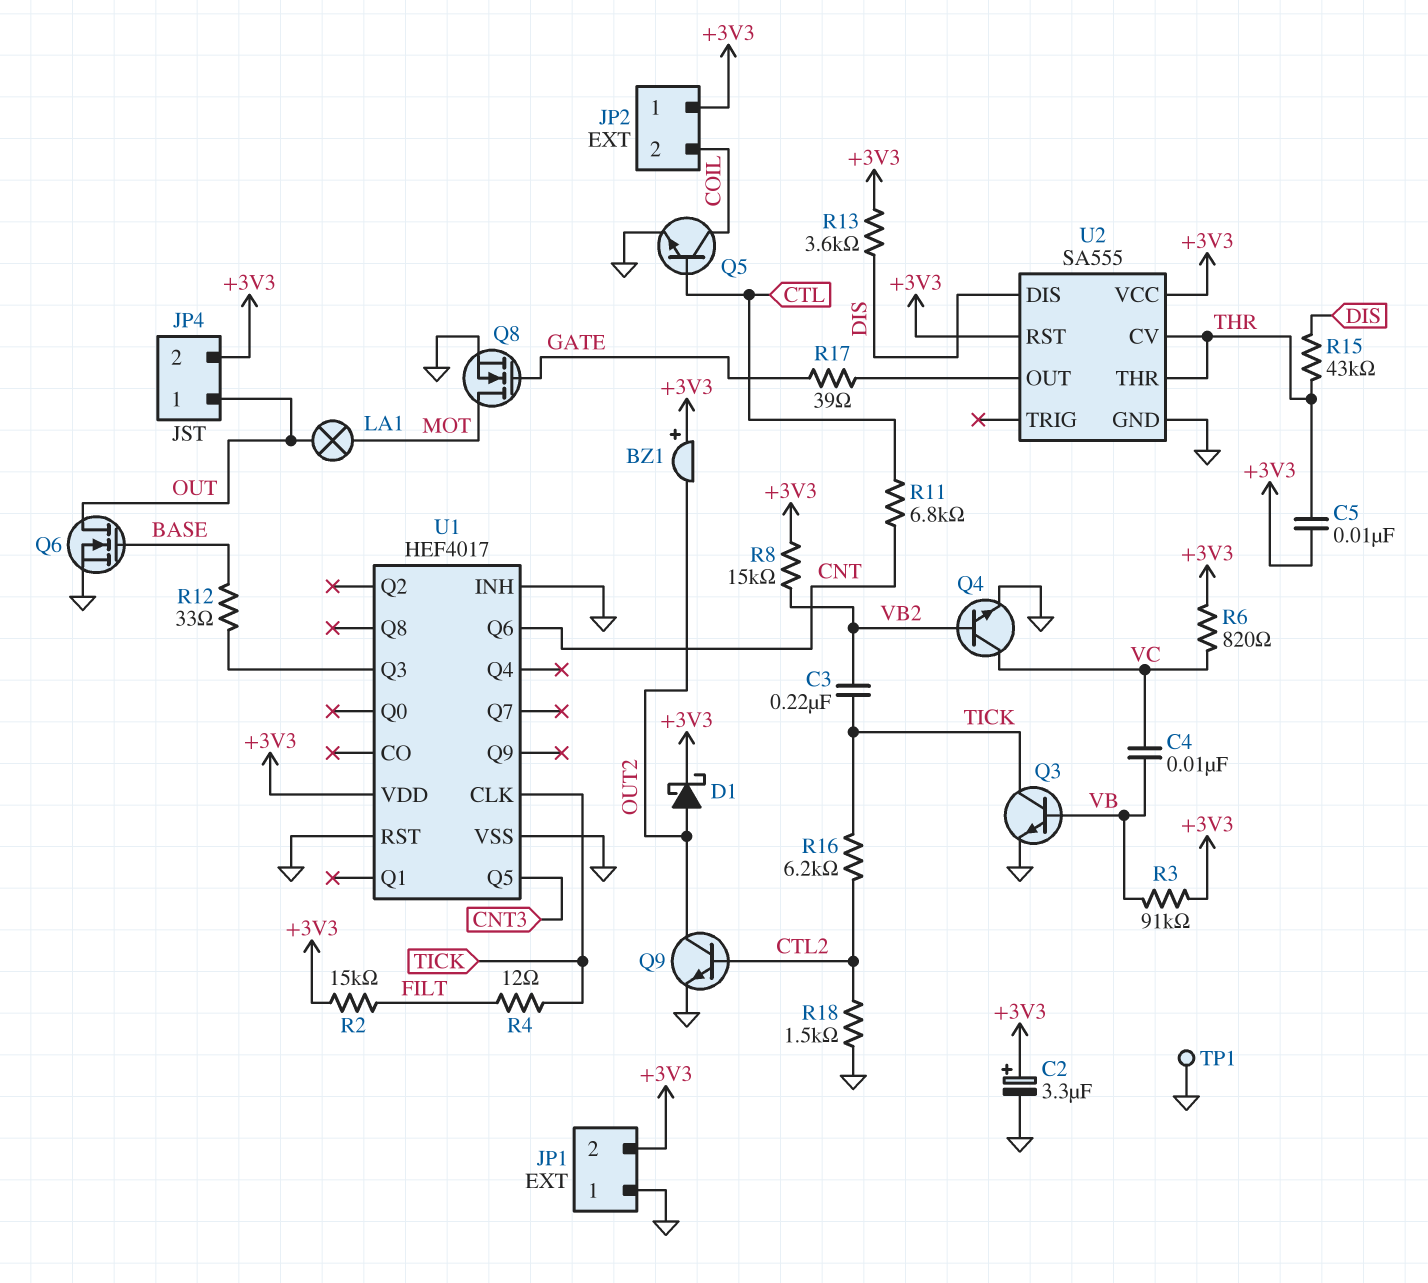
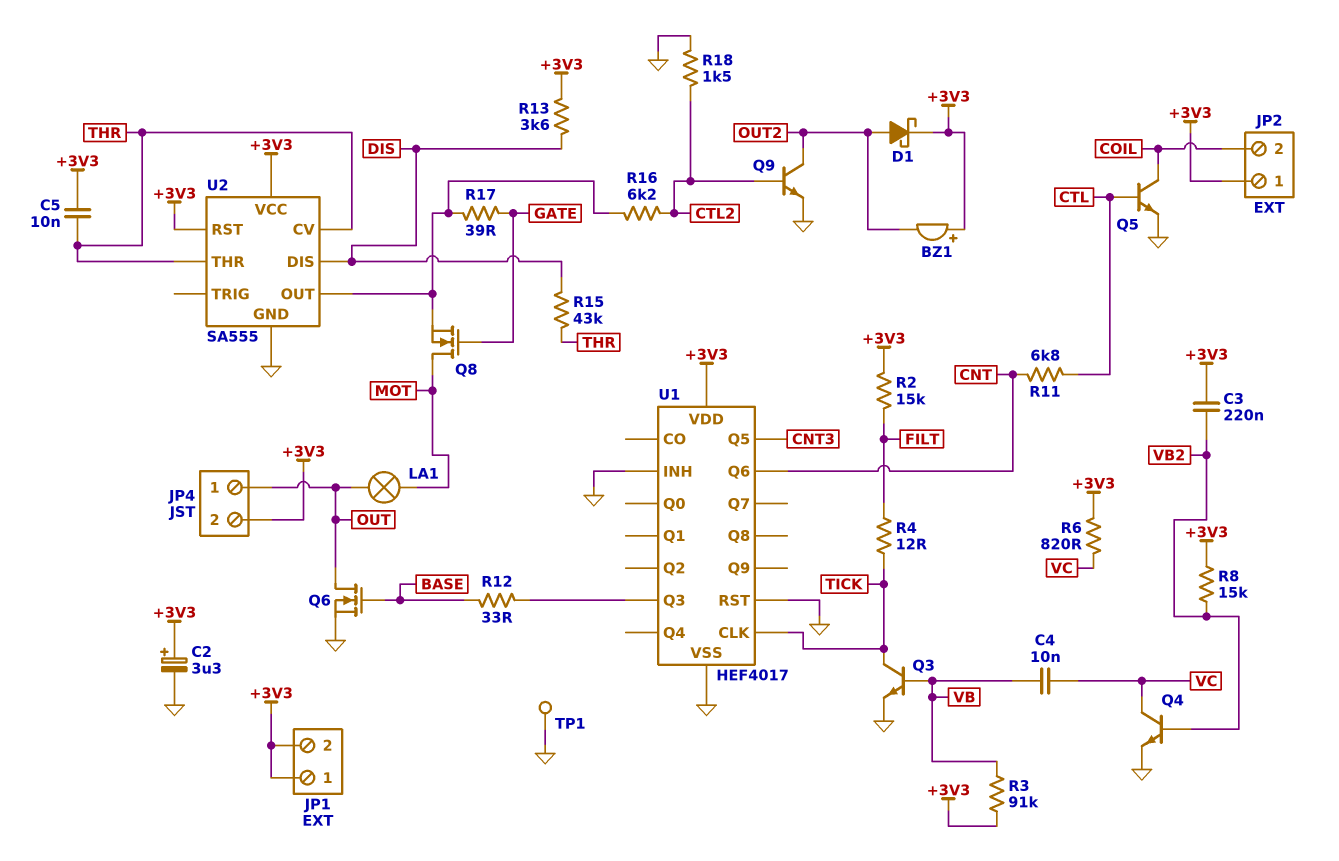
C3: 220nF (TICK, VB2) -> 220nF (+3V3, VB2)
JP1 pin 1: GND -> +3V3
Q8: NMOS (G GATE, D MOT, S GND) -> NMOS (G GATE, D MOT, S U2/OUT)
R16: 6.2k (CTL2, TICK) -> 6.2k (CTL2, U2/OUT)

